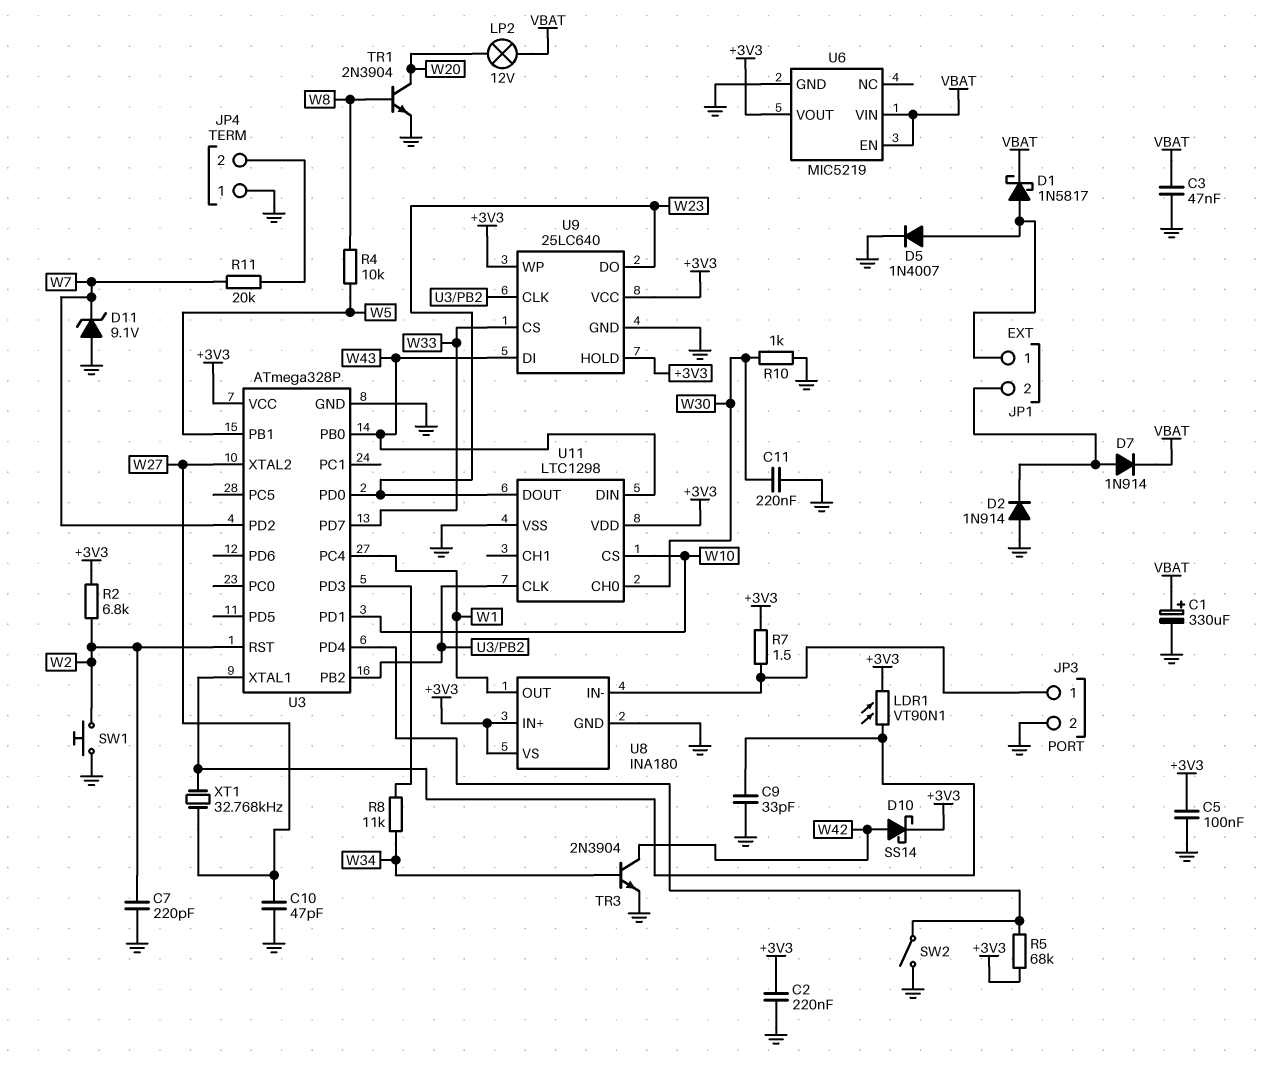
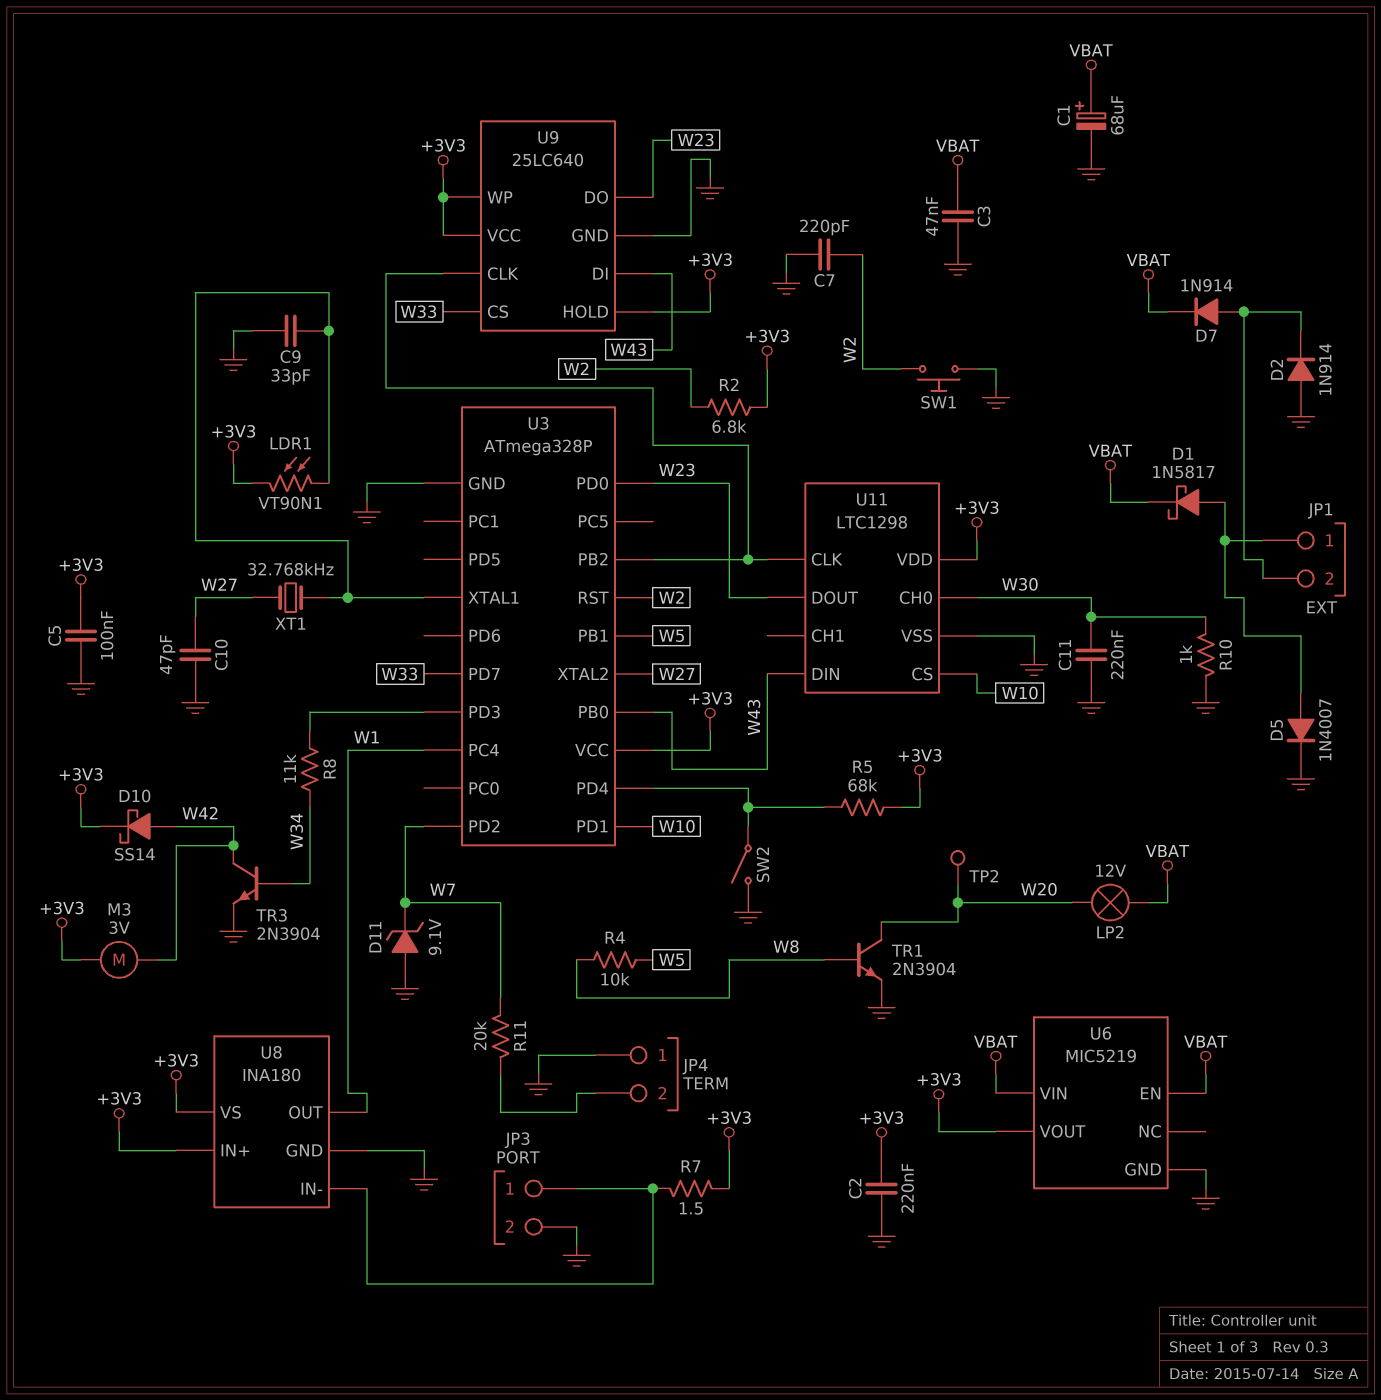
C1: 330uF (plus VBAT, minus GND) -> 68uF (plus VBAT, minus GND)
M3: none -> motor 3V (+3V3, W42)
TP2: none -> test point (W20)

